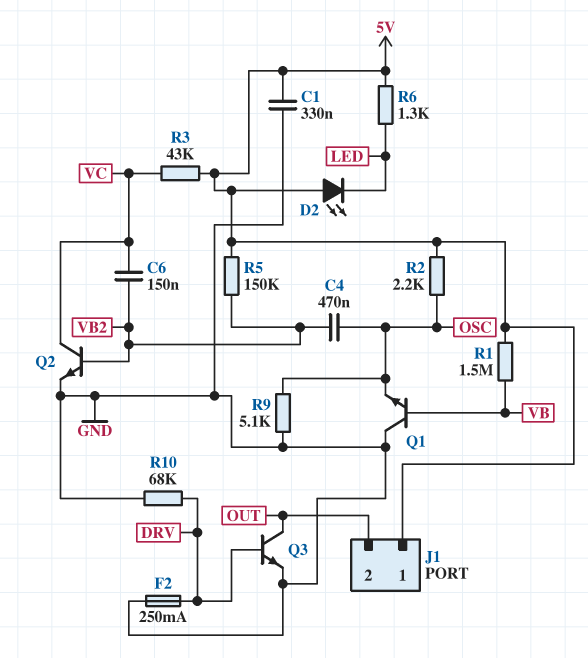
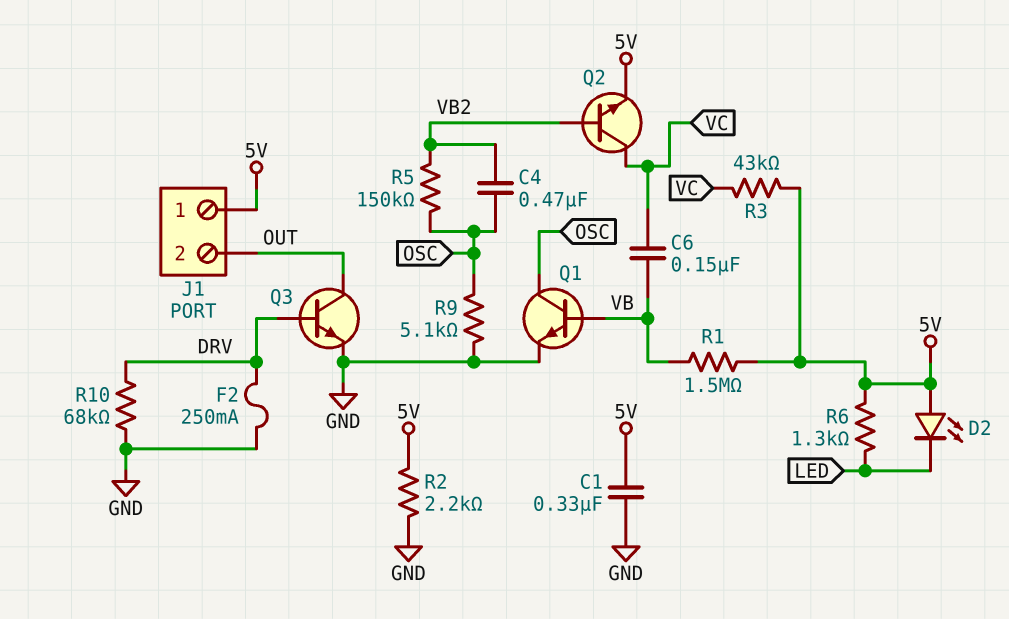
C6: 150nF (VB2, VC) -> 150nF (VB, VC)
Q1: NPN (B VB, C GND, E OSC) -> NPN (B VB, C OSC, E GND)
Q2: NPN (B VB2, C VC, E GND) -> NPN (B VB2, C VC, E 5V)
R2: 2.2k (5V, OSC) -> 2.2k (5V, GND)
R5: 150k (5V, VB2) -> 150k (OSC, VB2)

